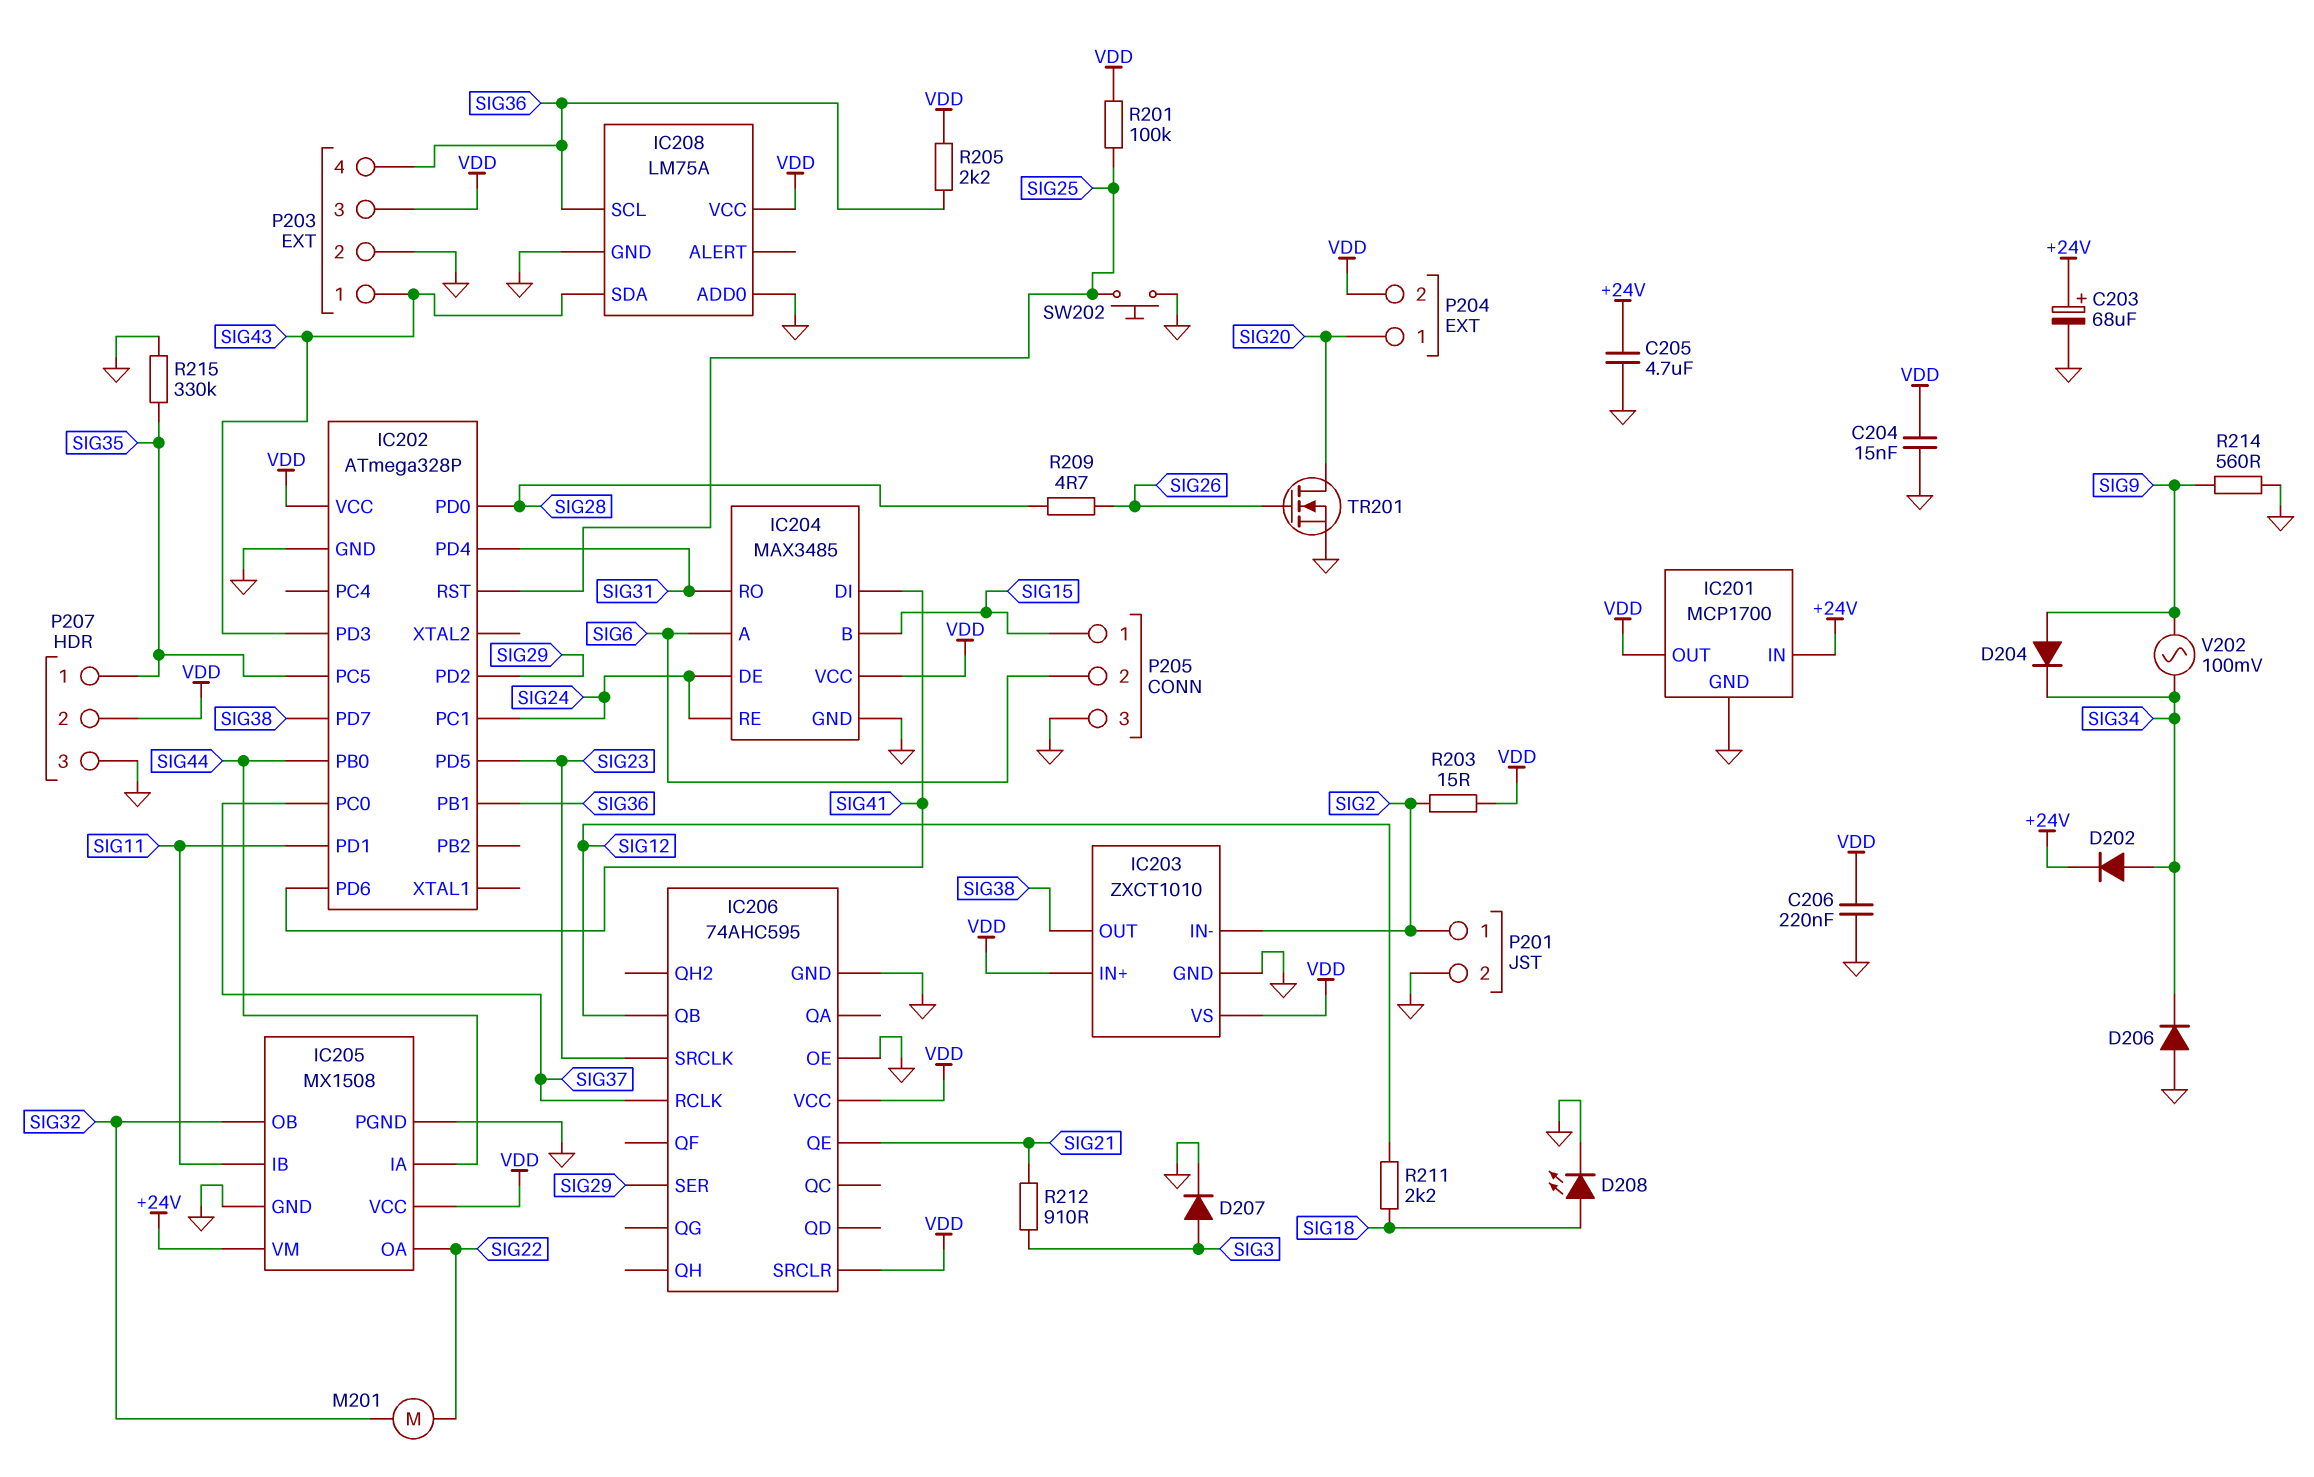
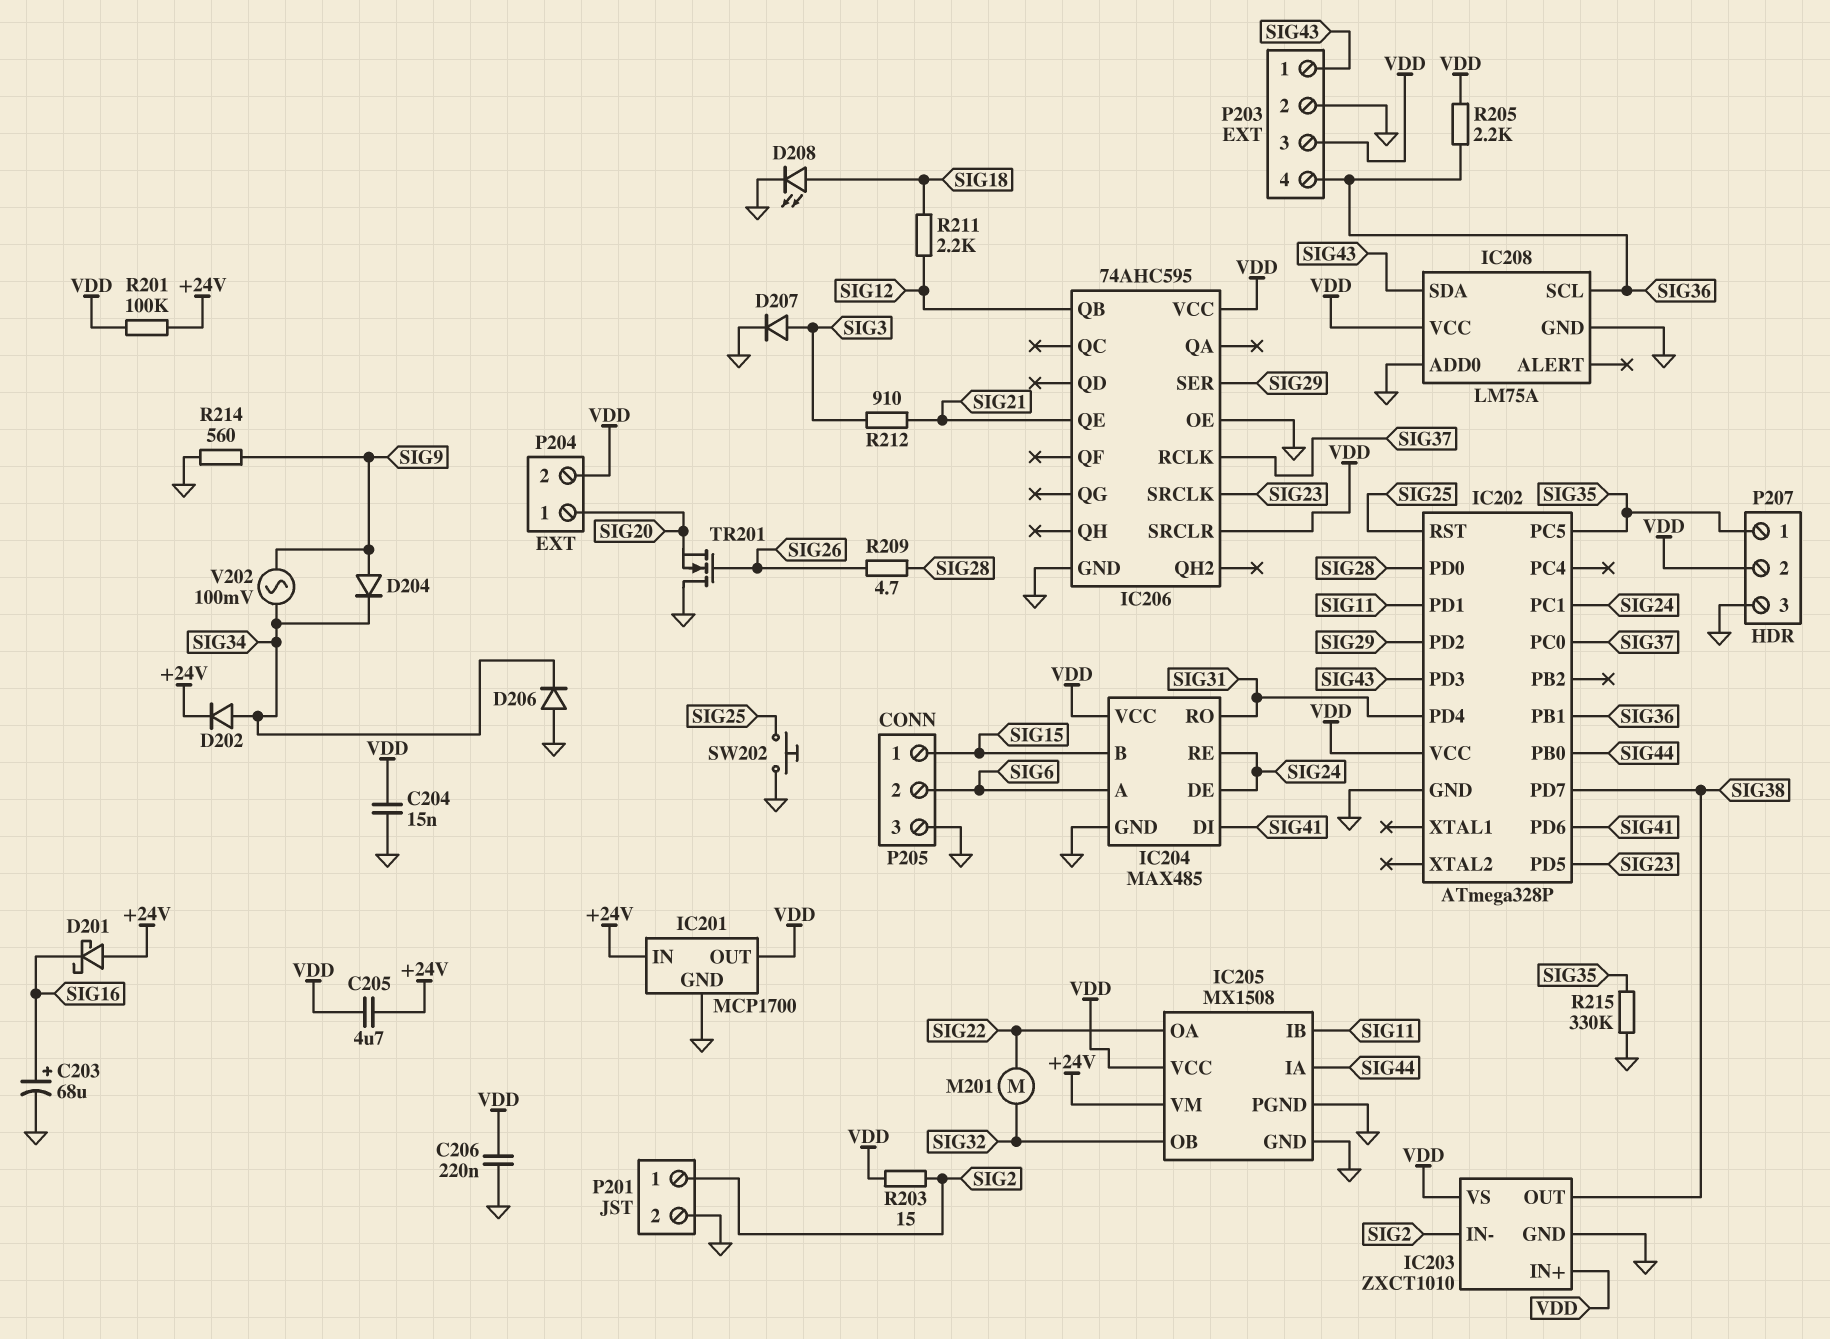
C203: 68uF (plus +24V, minus GND) -> 68uF (plus SIG16, minus GND)
C205: 4.7uF (+24V, GND) -> 4.7uF (+24V, VDD)
D201: none -> schottky (A +24V, K SIG16)
IC204: MAX3485 -> MAX485
R201: 100k (SIG25, VDD) -> 100k (+24V, VDD)
TR201: NMOS (G SIG26, D SIG20, S GND) -> NMOS (G SIG26, D GND, S SIG20)

